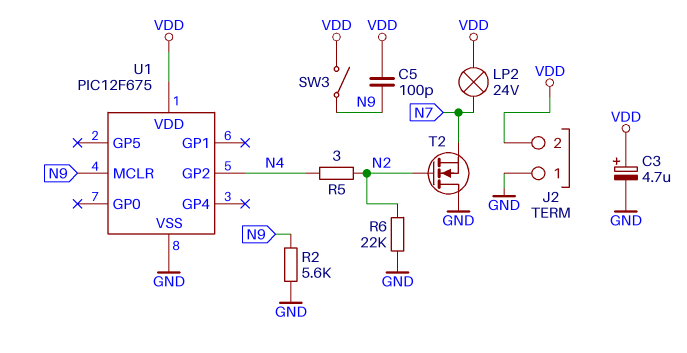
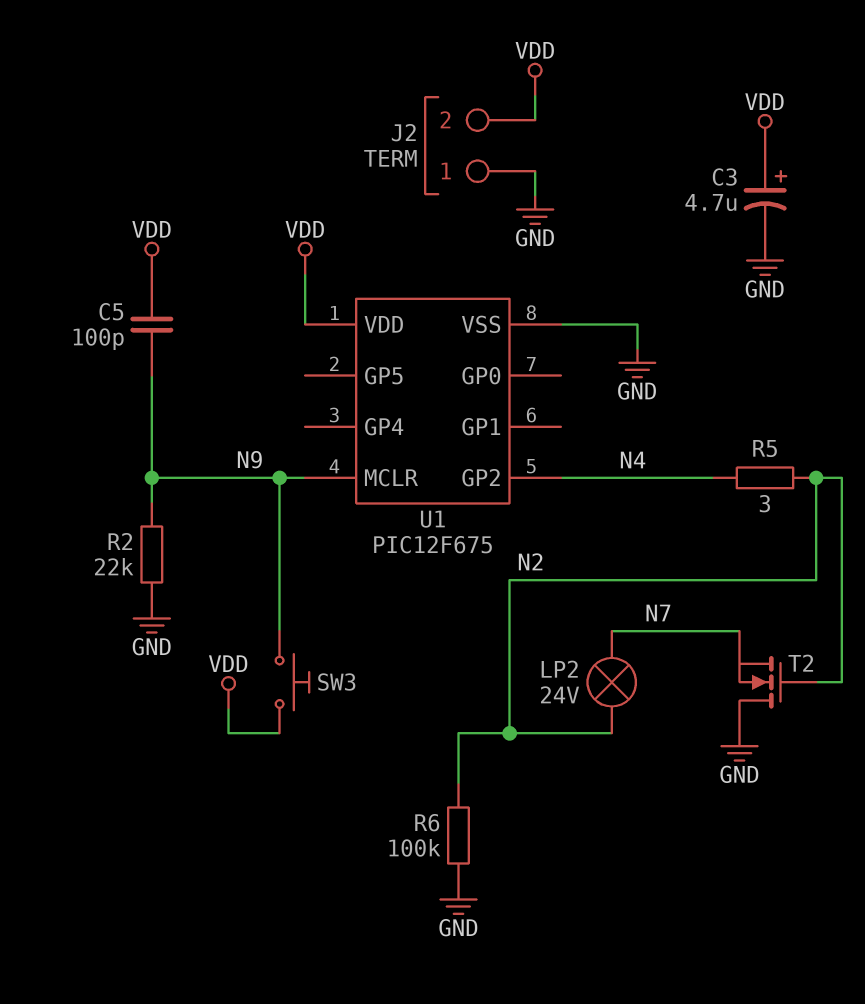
LP2: lamp 24V (N7, VDD) -> lamp 24V (N2, N7)
R2: 5.6k (GND, N9) -> 22k (GND, N9)
R6: 22k (GND, N2) -> 100k (GND, N2)
SW3: switch (N9, VDD) -> button (N9, VDD)

